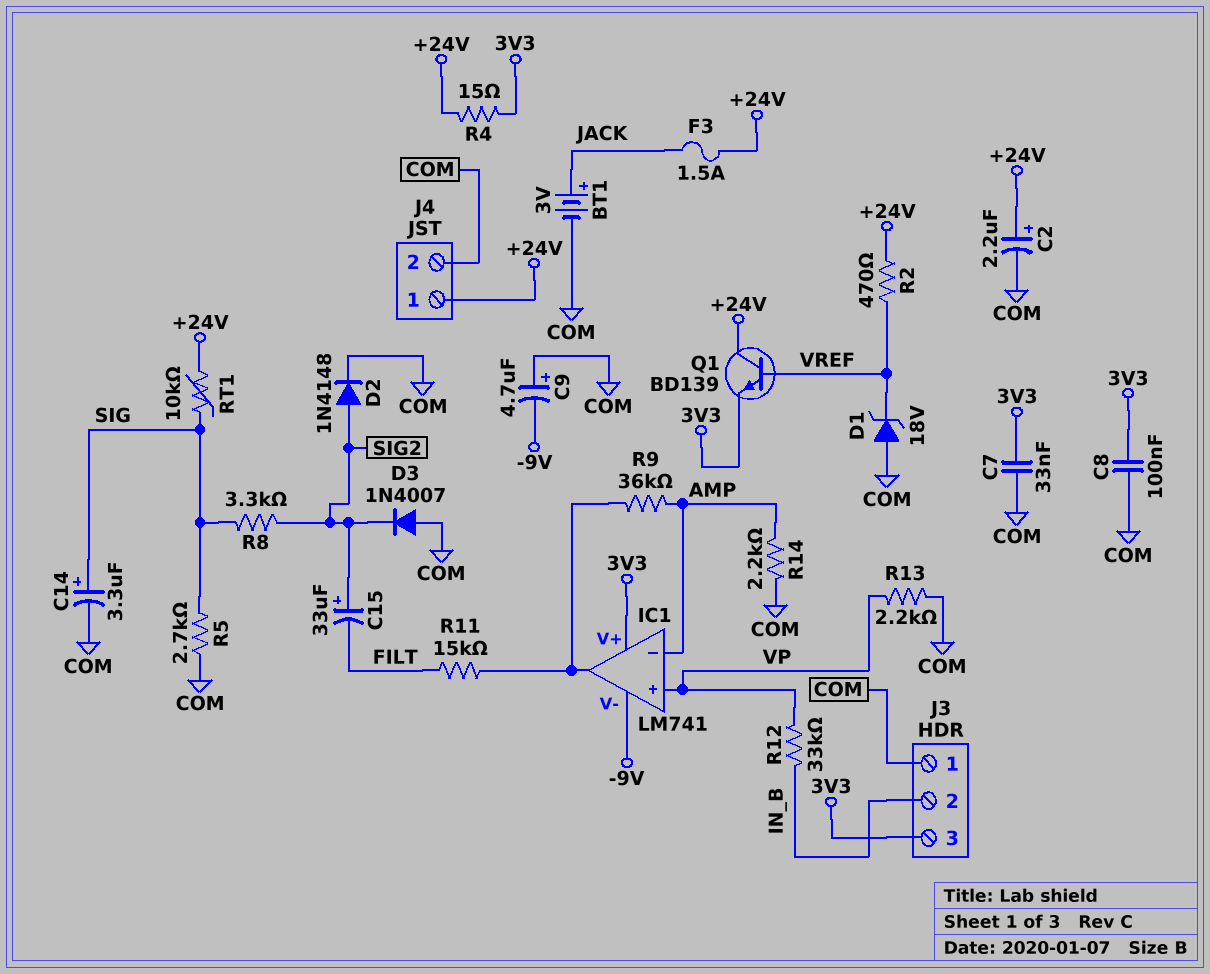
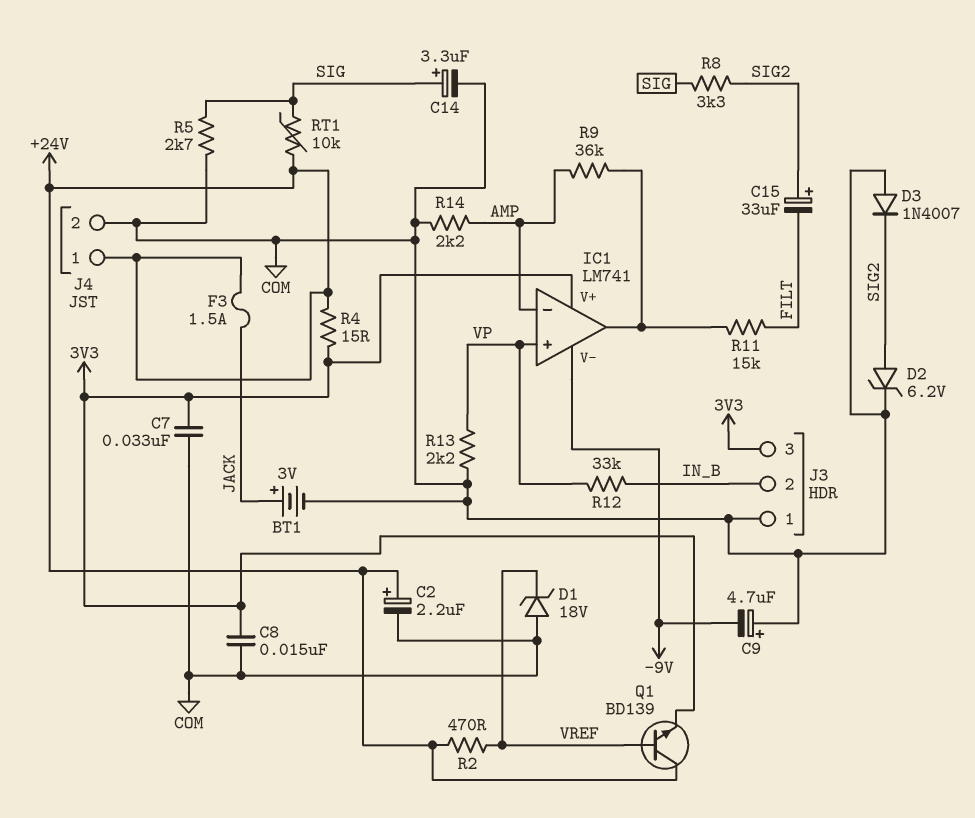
C8: 100nF (3V3, COM) -> 15nF (3V3, COM)
D2: diode 1N4148 (A SIG2, K COM) -> zener 6.2V (A SIG2, K COM)

